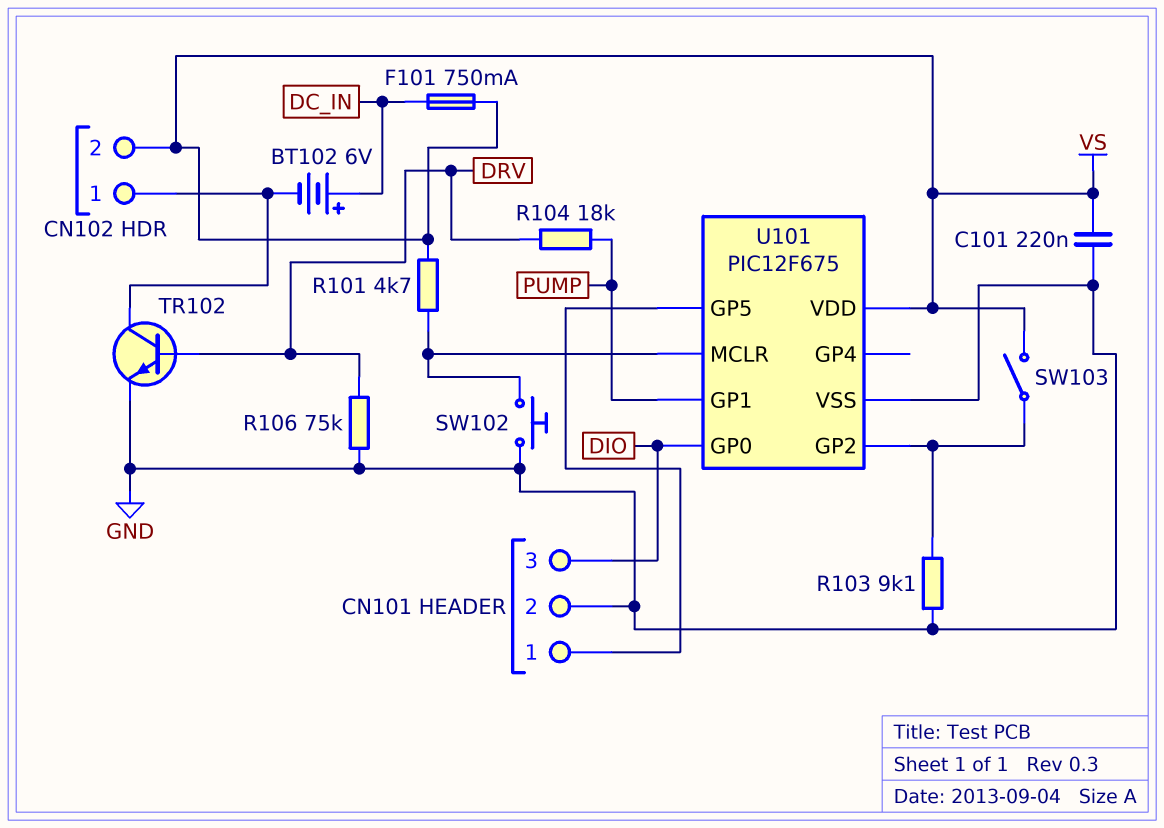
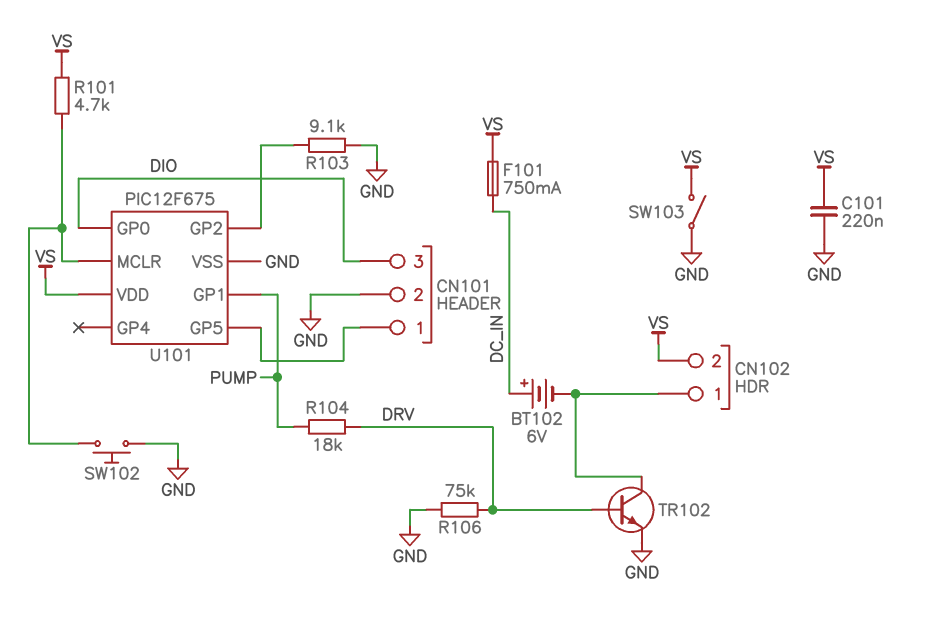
SW103: switch (U101/GP2, VS) -> switch (GND, VS)

